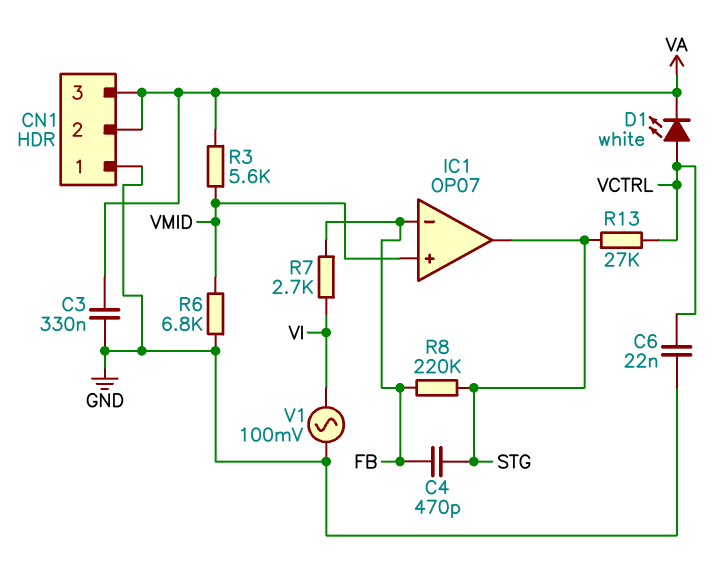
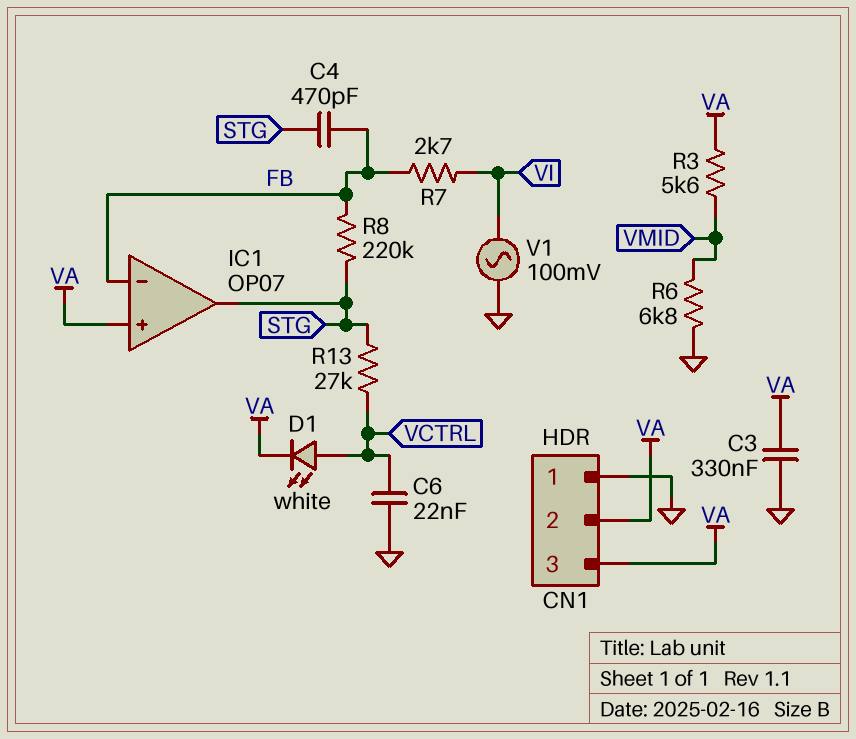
IC1 pin in+: VMID -> VA

